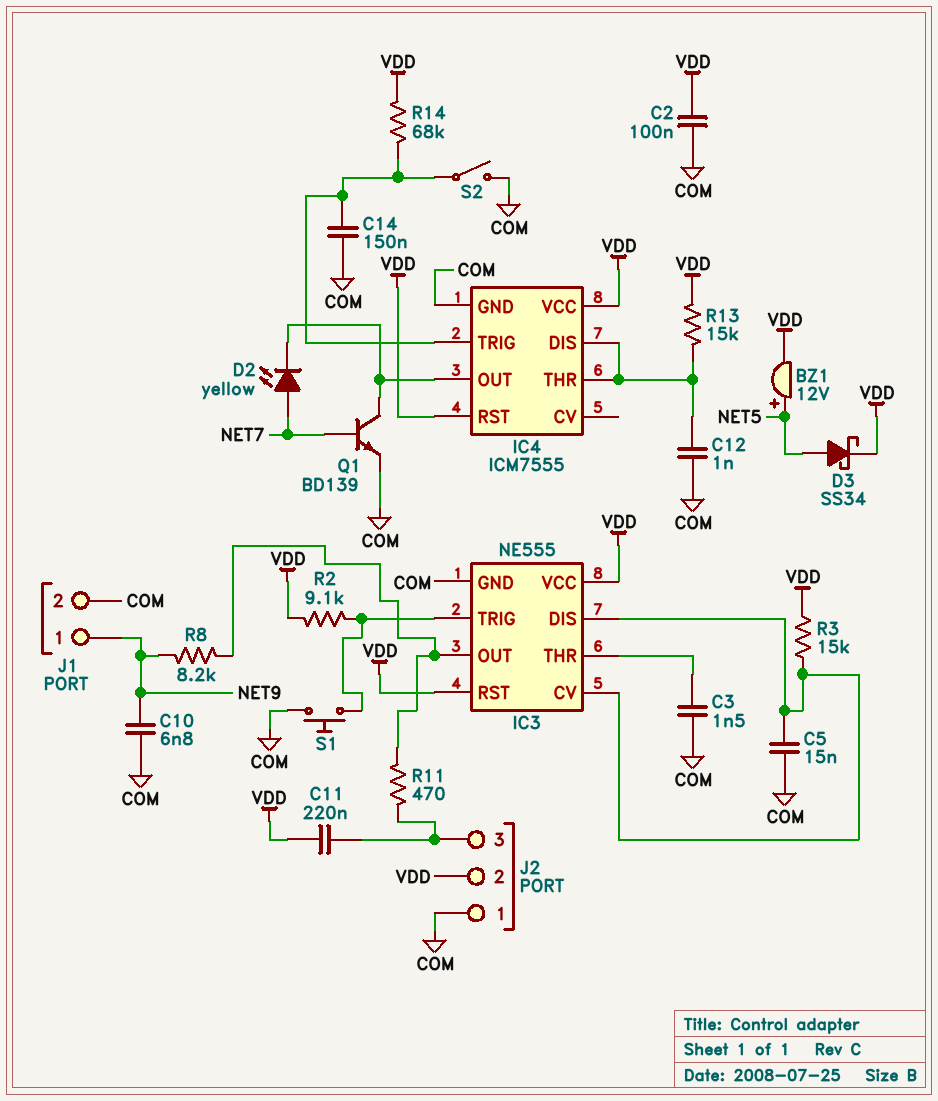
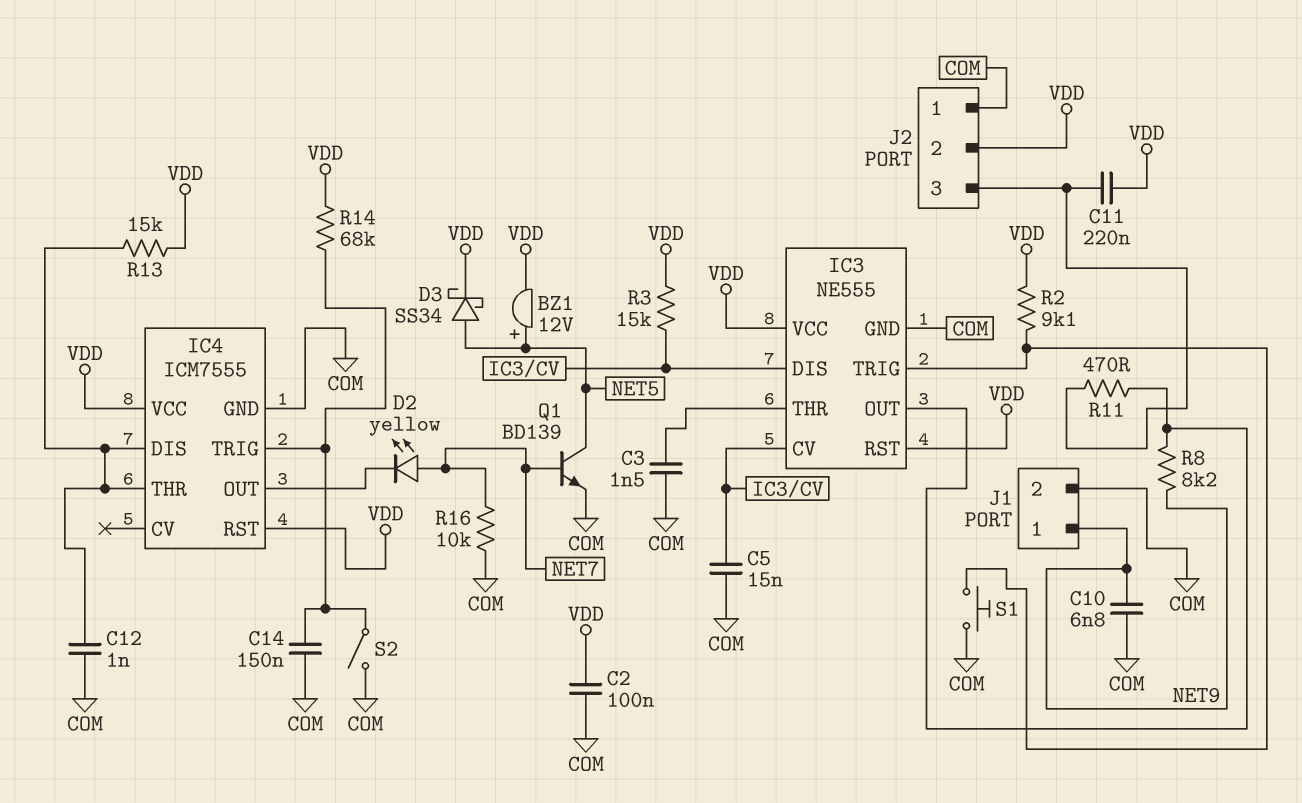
Q1: NPN BD139 (B NET7, C IC4/OUT, E COM) -> NPN BD139 (B NET7, C NET5, E COM)
R16: none -> 10k (COM, NET7)

